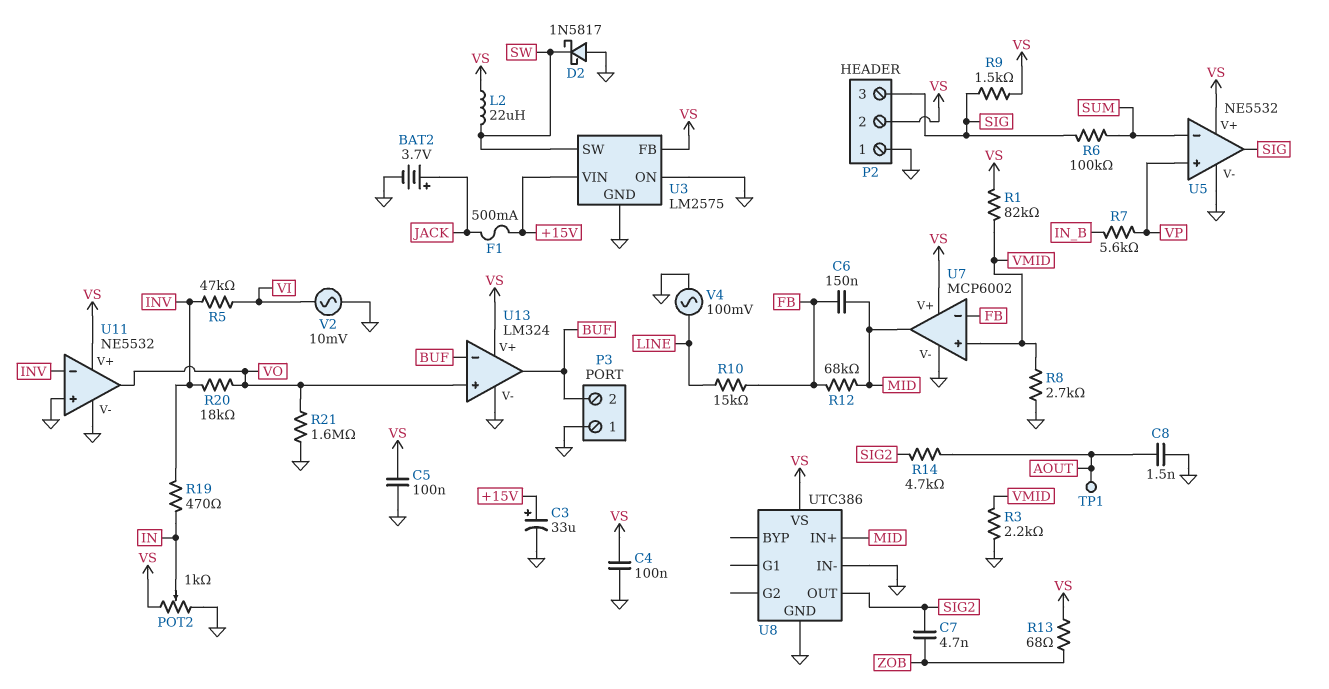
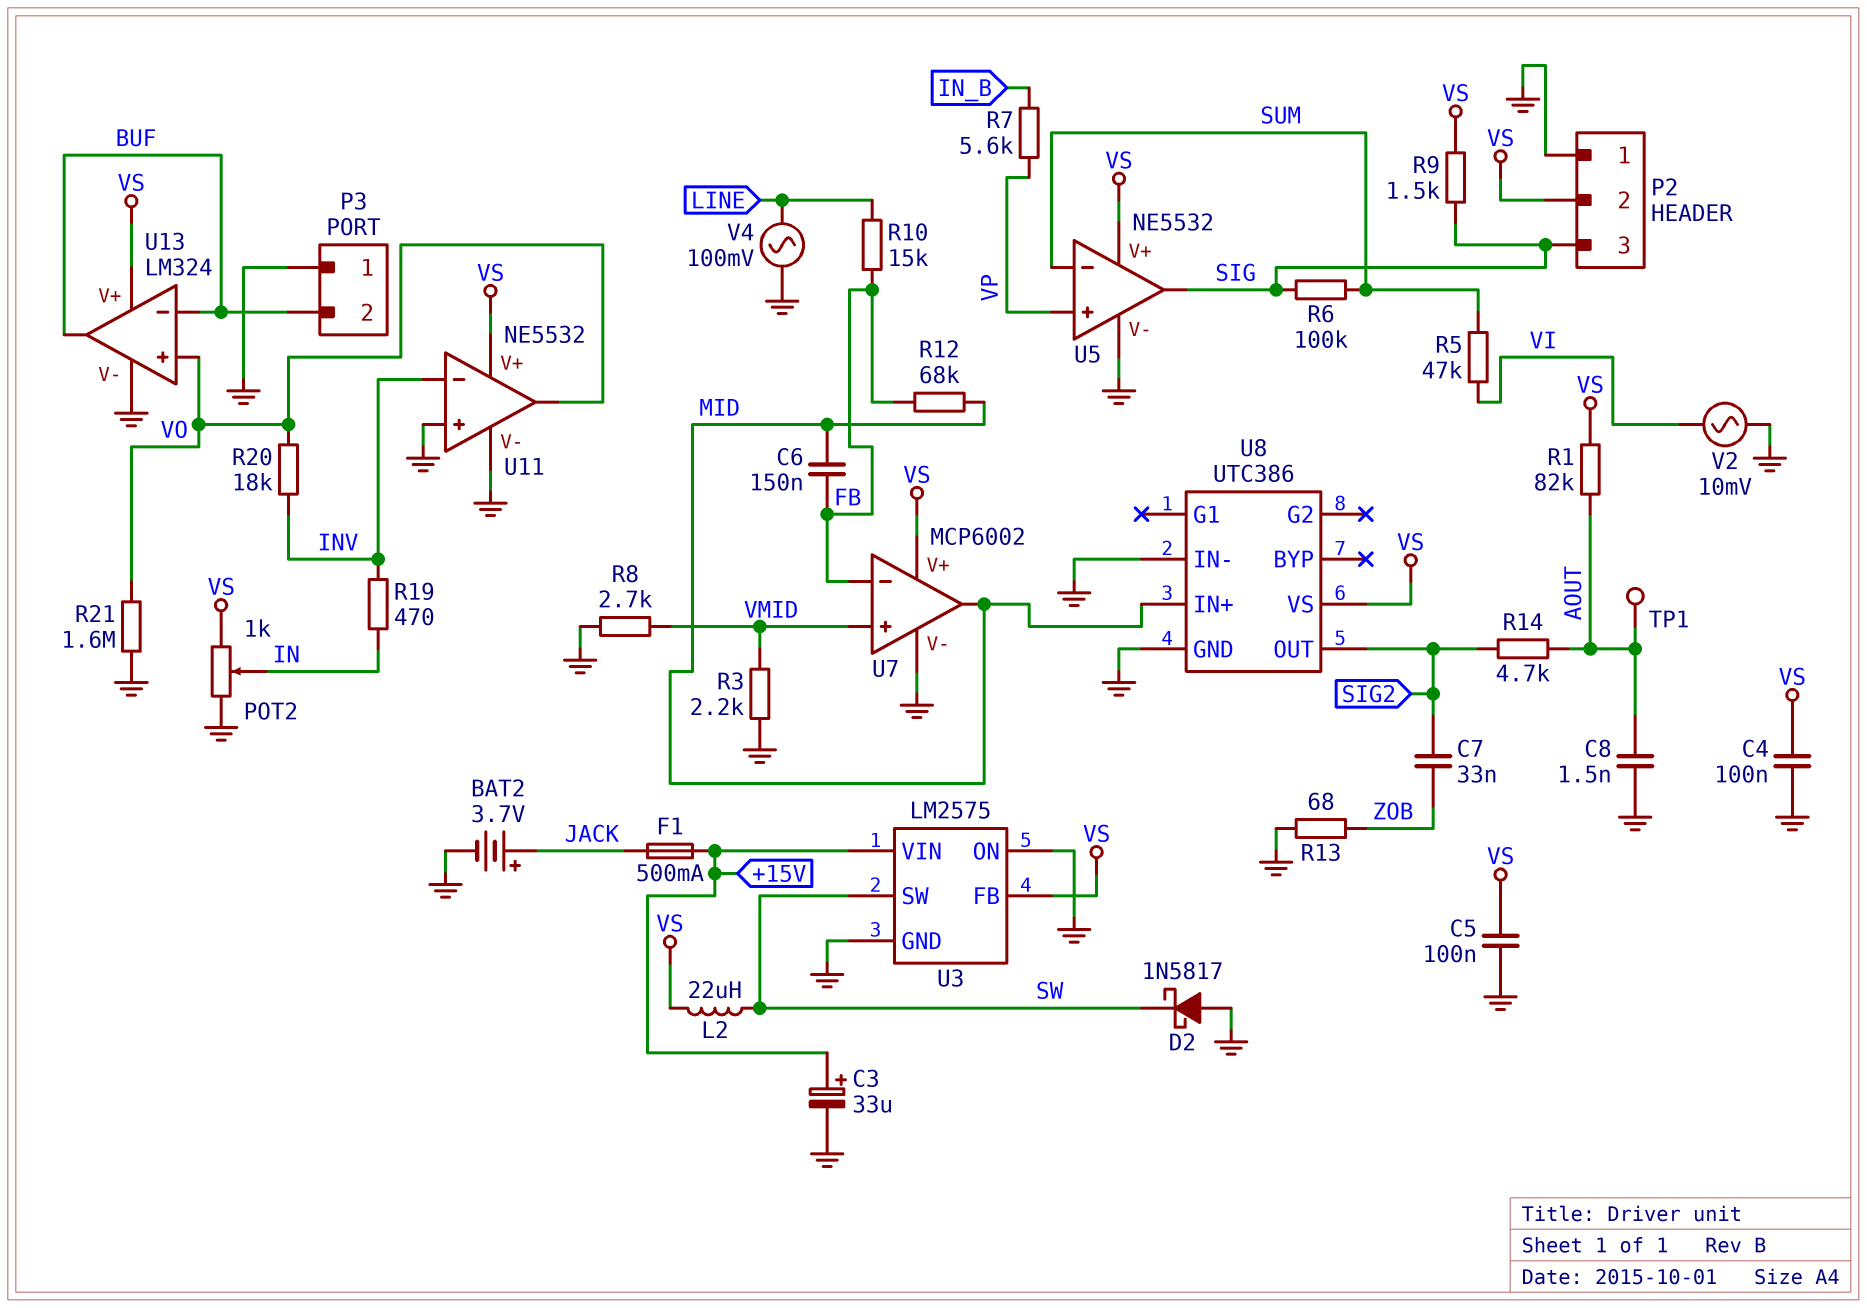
C7: 4.7nF (SIG2, ZOB) -> 33nF (SIG2, ZOB)
R1: 82k (VMID, VS) -> 82k (AOUT, VS)
R5: 47k (INV, VI) -> 47k (SUM, VI)
R13: 68 (VS, ZOB) -> 68 (GND, ZOB)

